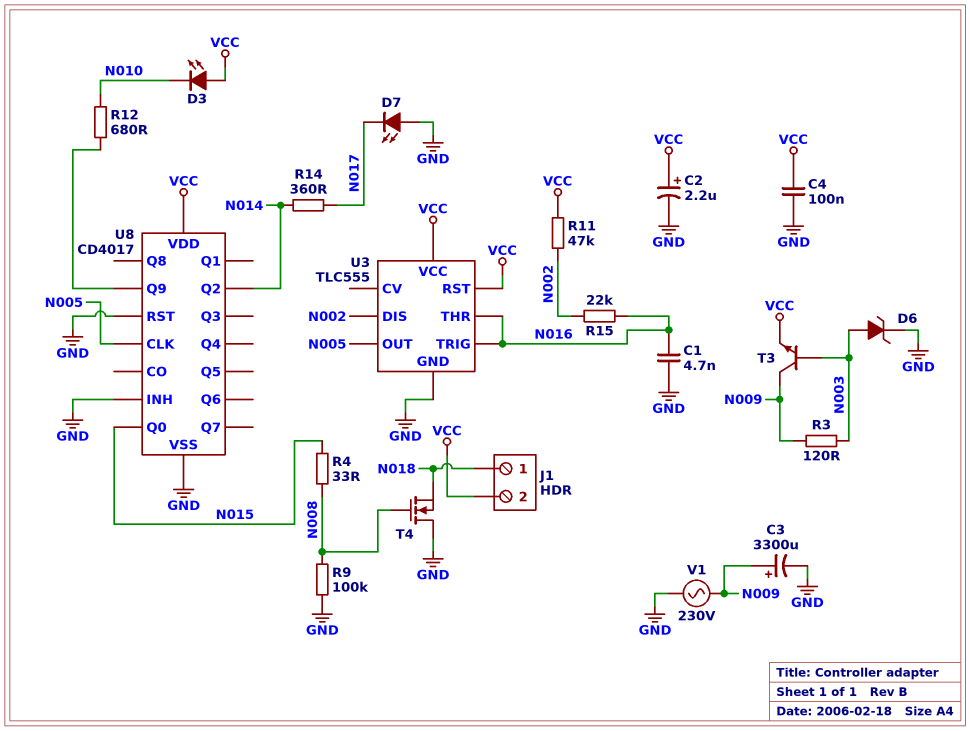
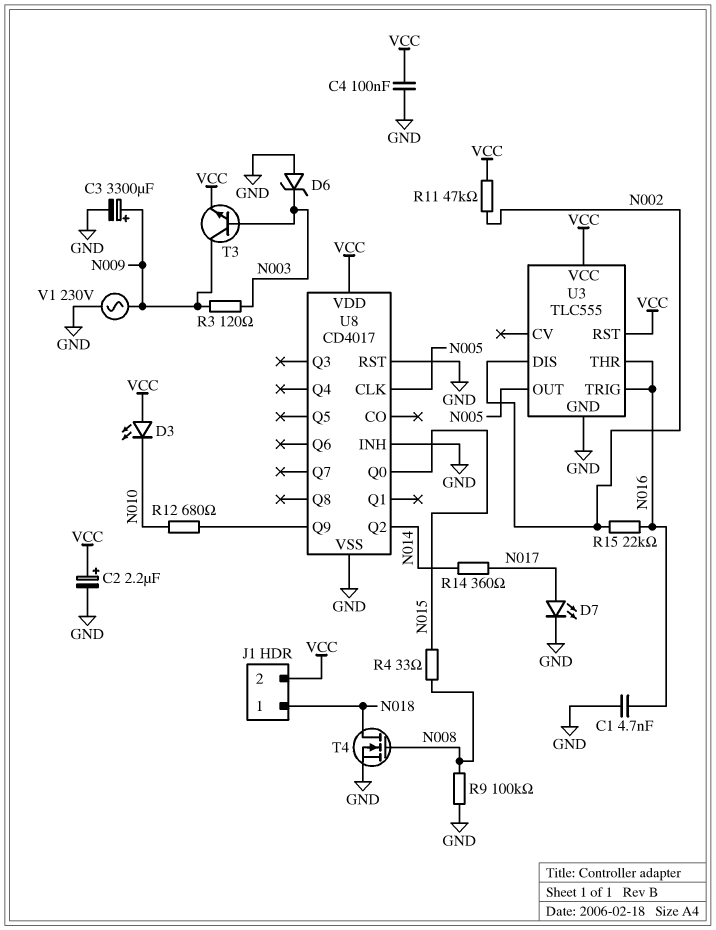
D6: zener (A N003, K GND) -> zener (A GND, K N003)
D7: LED (A GND, K N017) -> LED (A N017, K GND)
T4: NMOS (G N008, D GND, S N018) -> NMOS (G N008, D N018, S GND)

